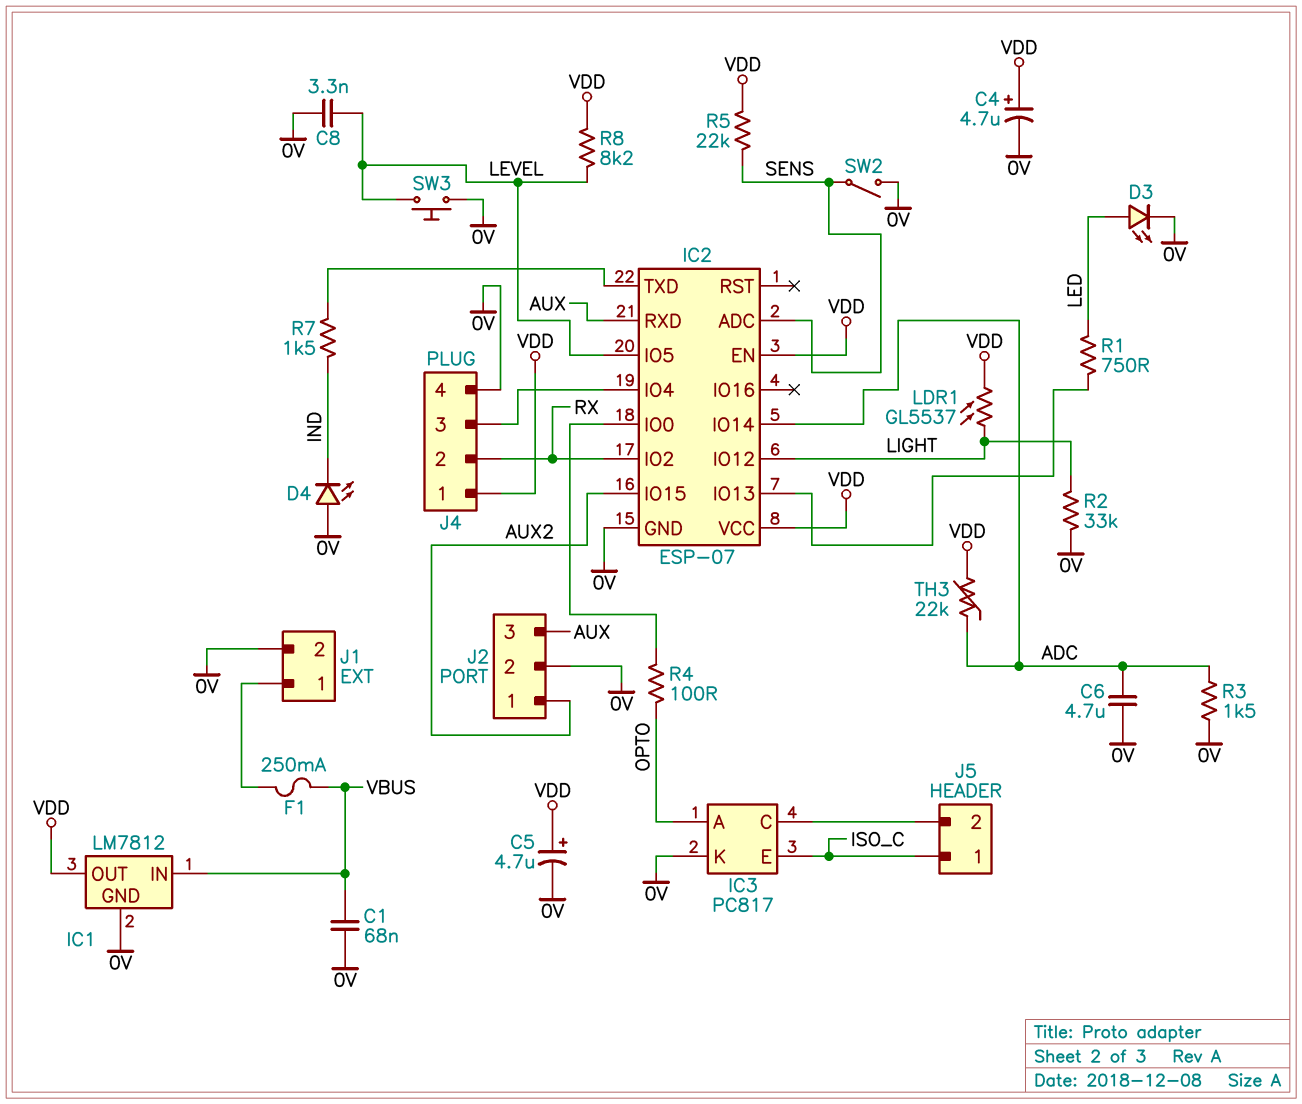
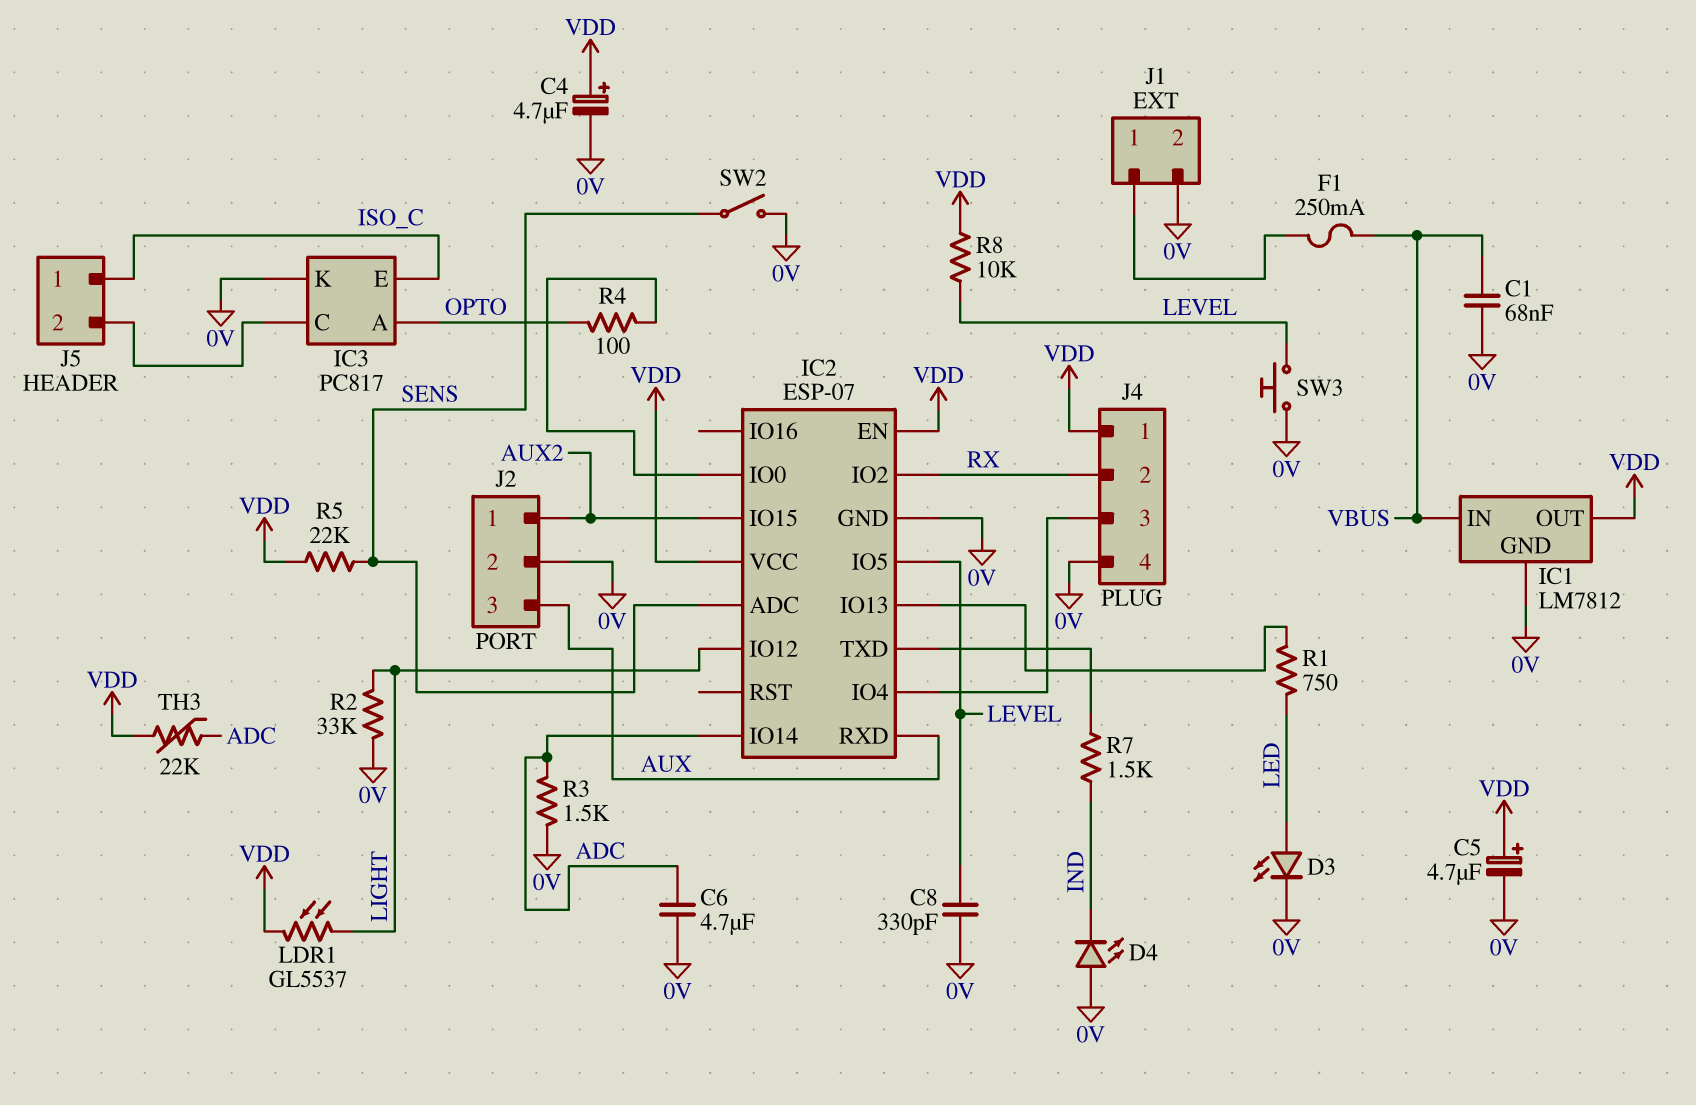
C8: 3.3nF (0V, LEVEL) -> 330pF (0V, LEVEL)
R8: 8.2k (LEVEL, VDD) -> 10k (LEVEL, VDD)

